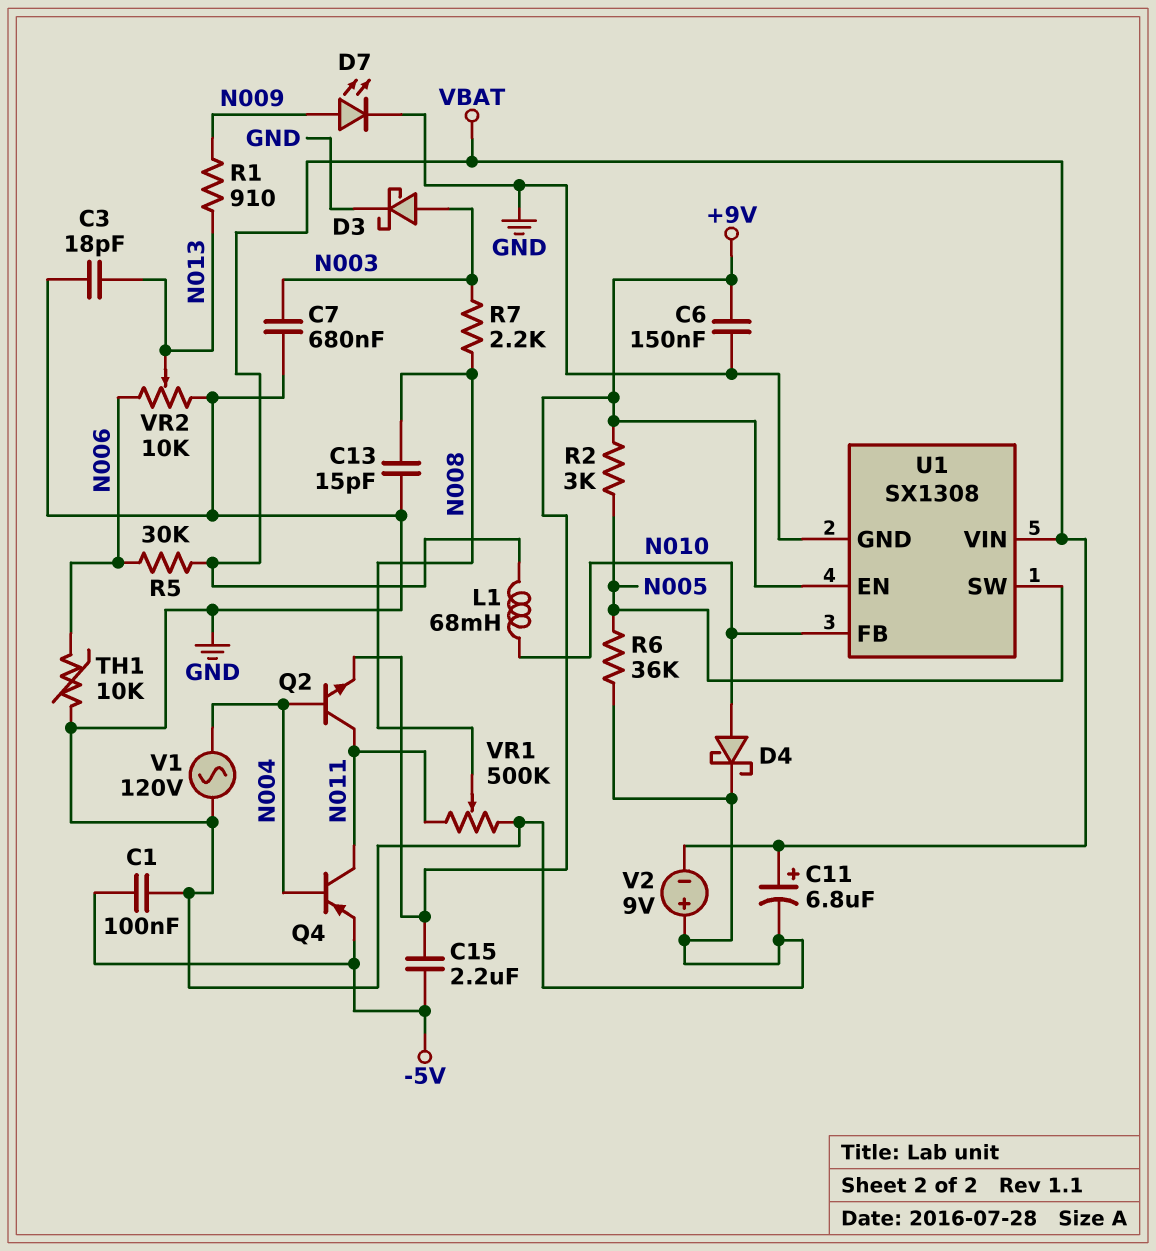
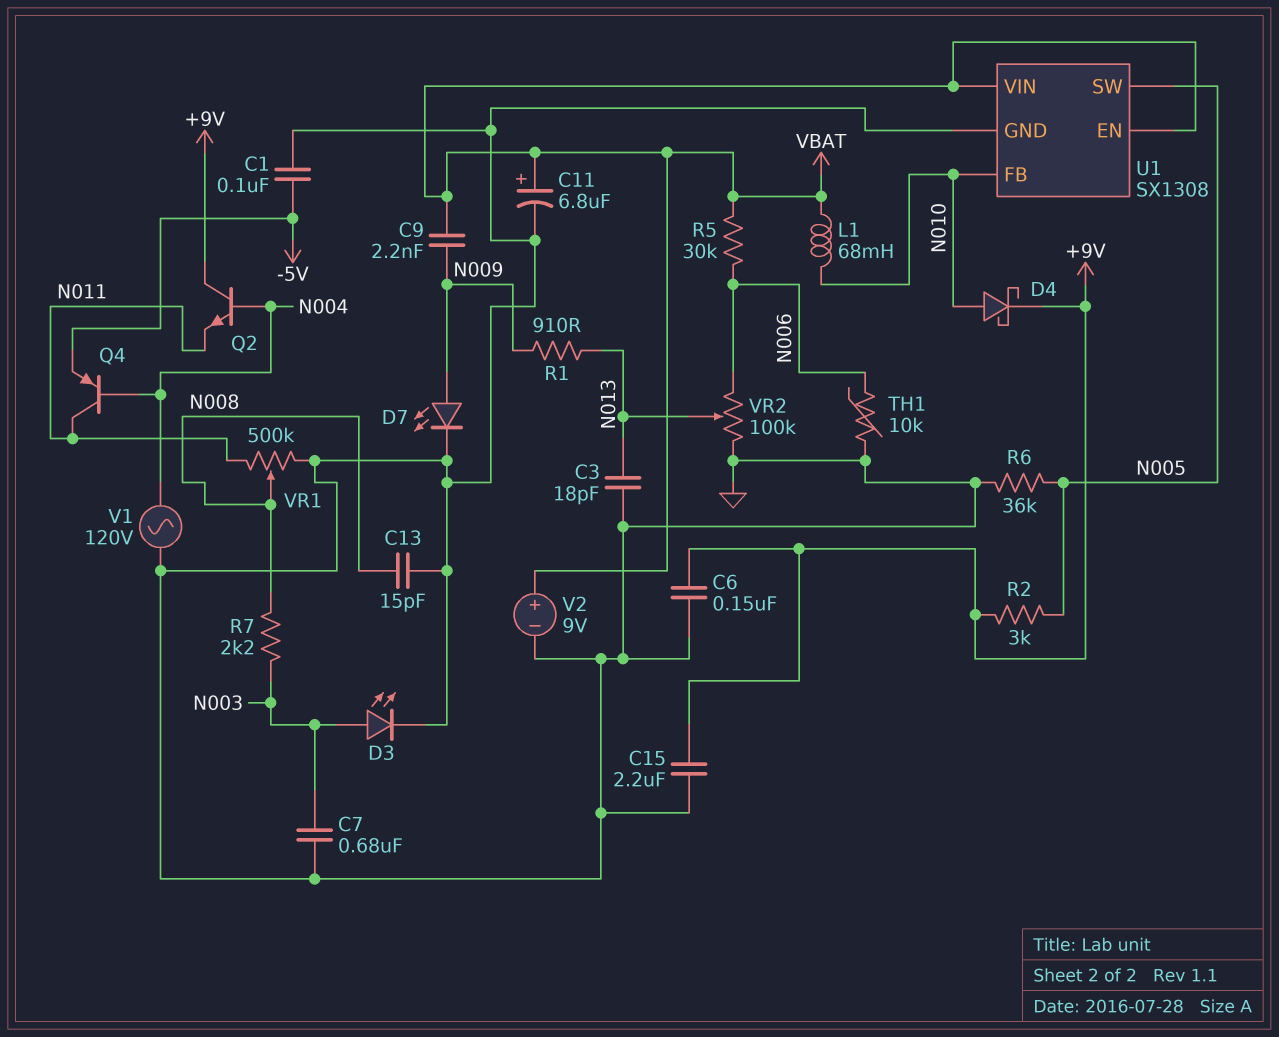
C9: none -> 2.2nF (N009, VBAT)
C15: 2.2uF (+9V, -5V) -> 2.2uF (+9V, GND)
D3: schottky (A N003, K GND) -> LED (A N003, K GND)
D4: schottky (A N010, K GND) -> schottky (A N010, K +9V)
Q2: NPN (B N004, C N011, E +9V) -> NPN (B N004, C +9V, E N011)
U1 pin EN: +9V -> VBAT
V2: 9V (plus GND, minus VBAT) -> 9V (plus VBAT, minus GND)
VR2: 10k (GND, N006, wiper N013) -> 100k (GND, N006, wiper N013)

